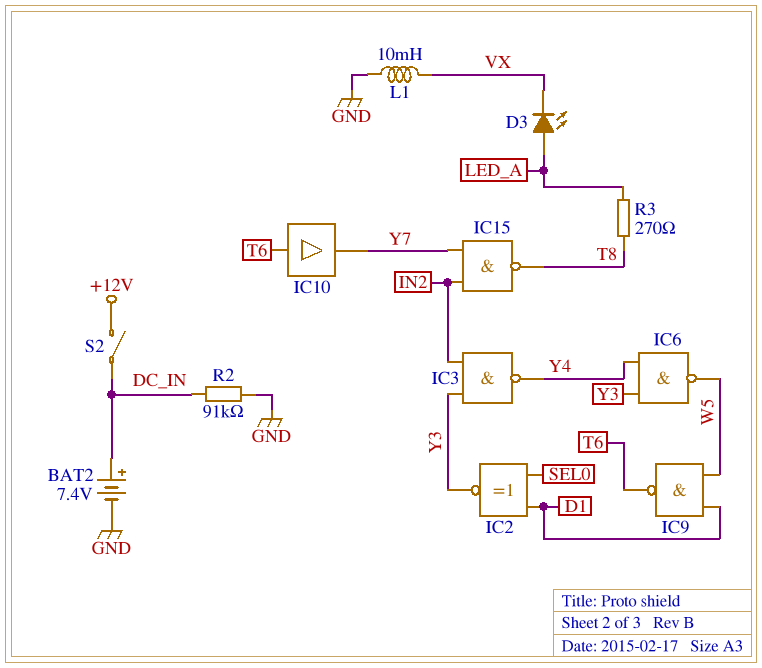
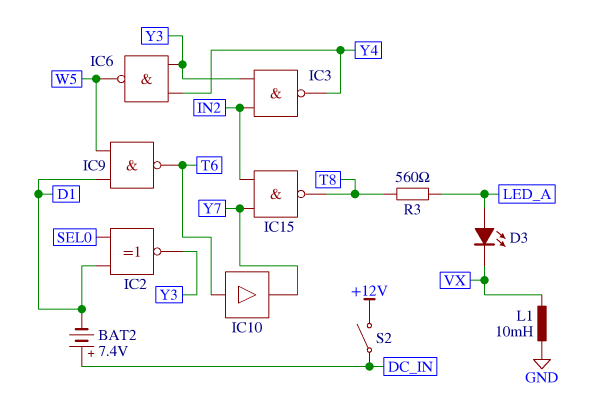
BAT2: 7.4V (plus DC_IN, minus GND) -> 7.4V (plus DC_IN, minus D1)
R2: 91k (DC_IN, GND) -> none
R3: 270 (LED_A, T8) -> 560 (LED_A, T8)

